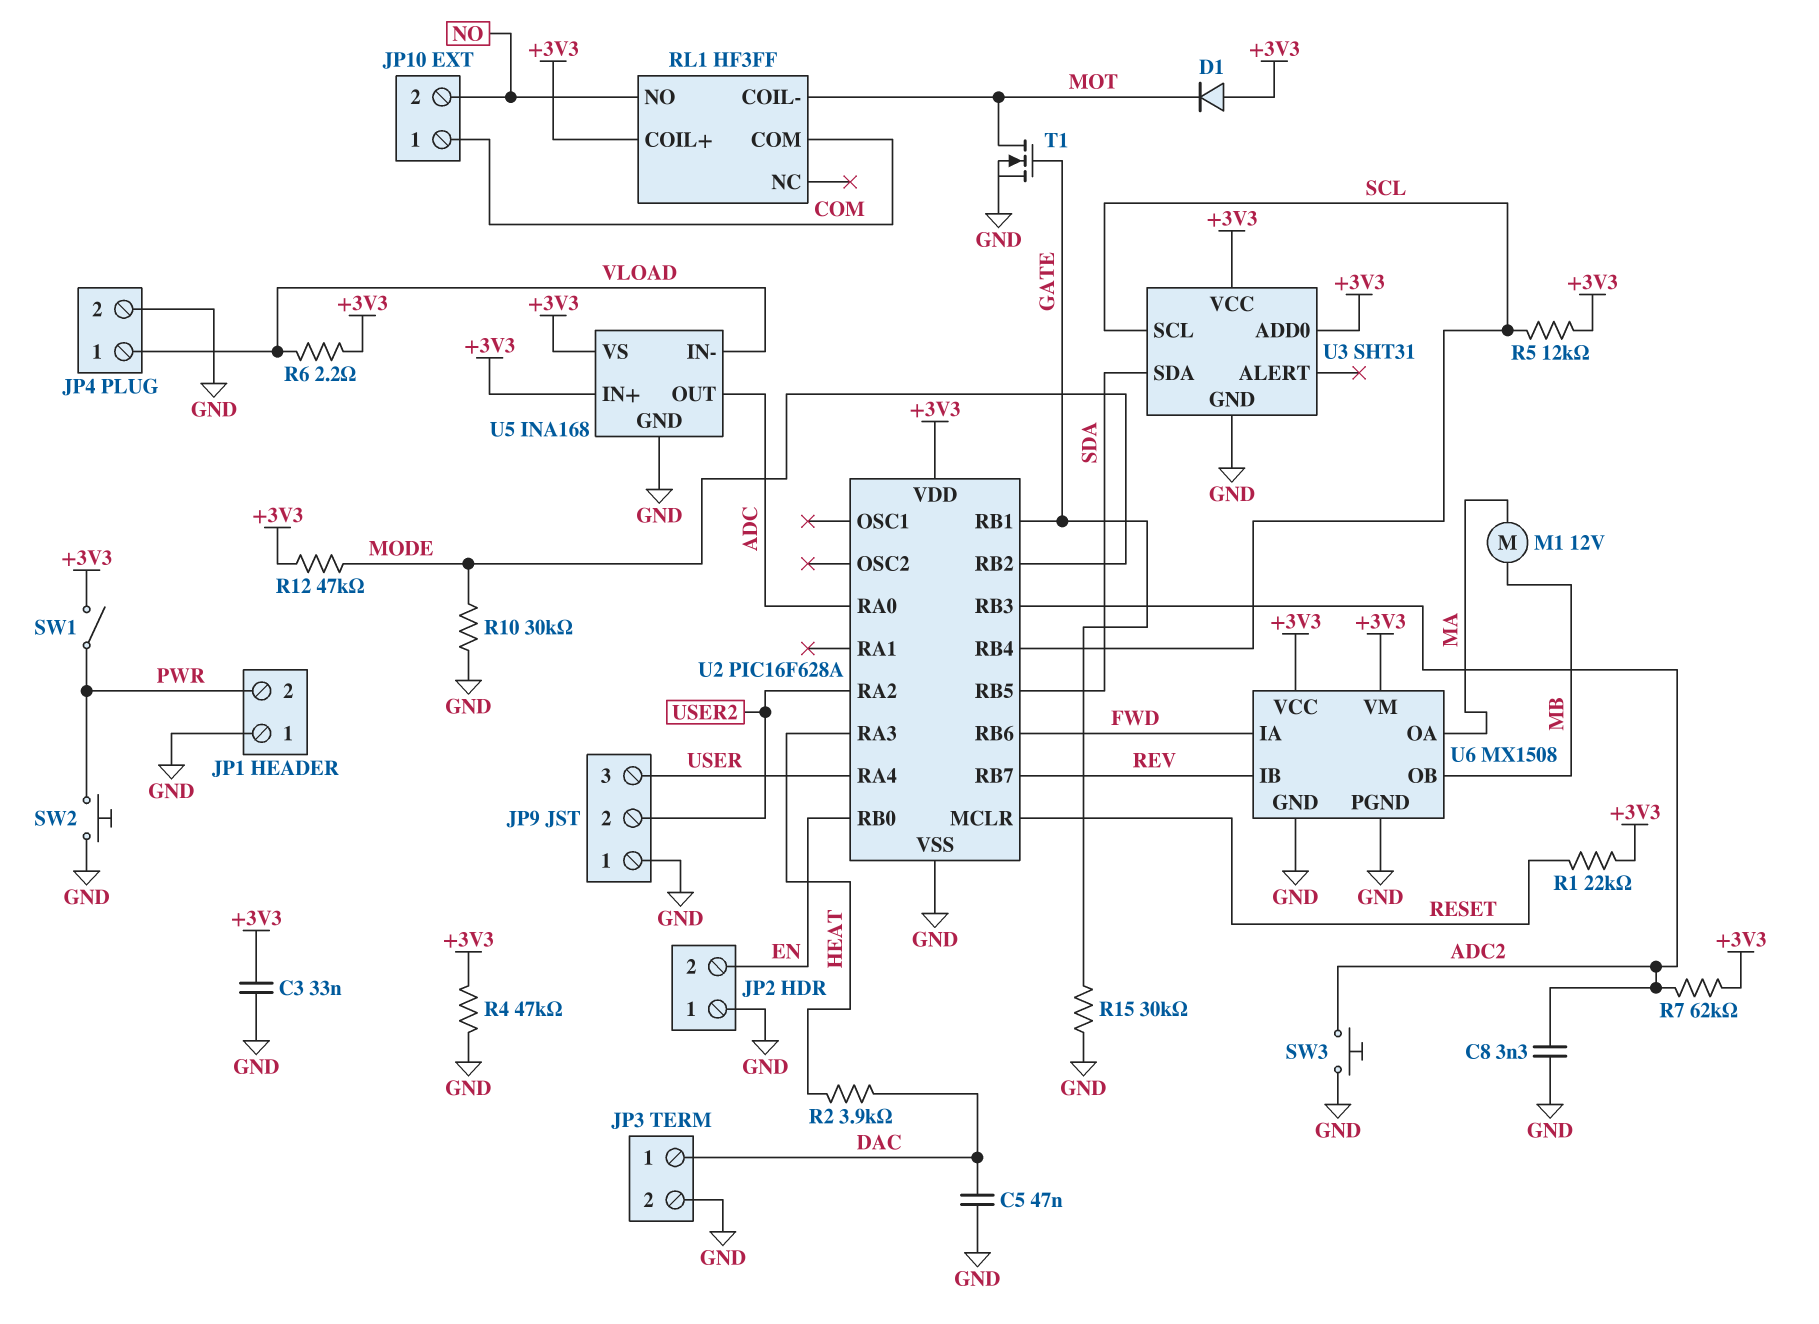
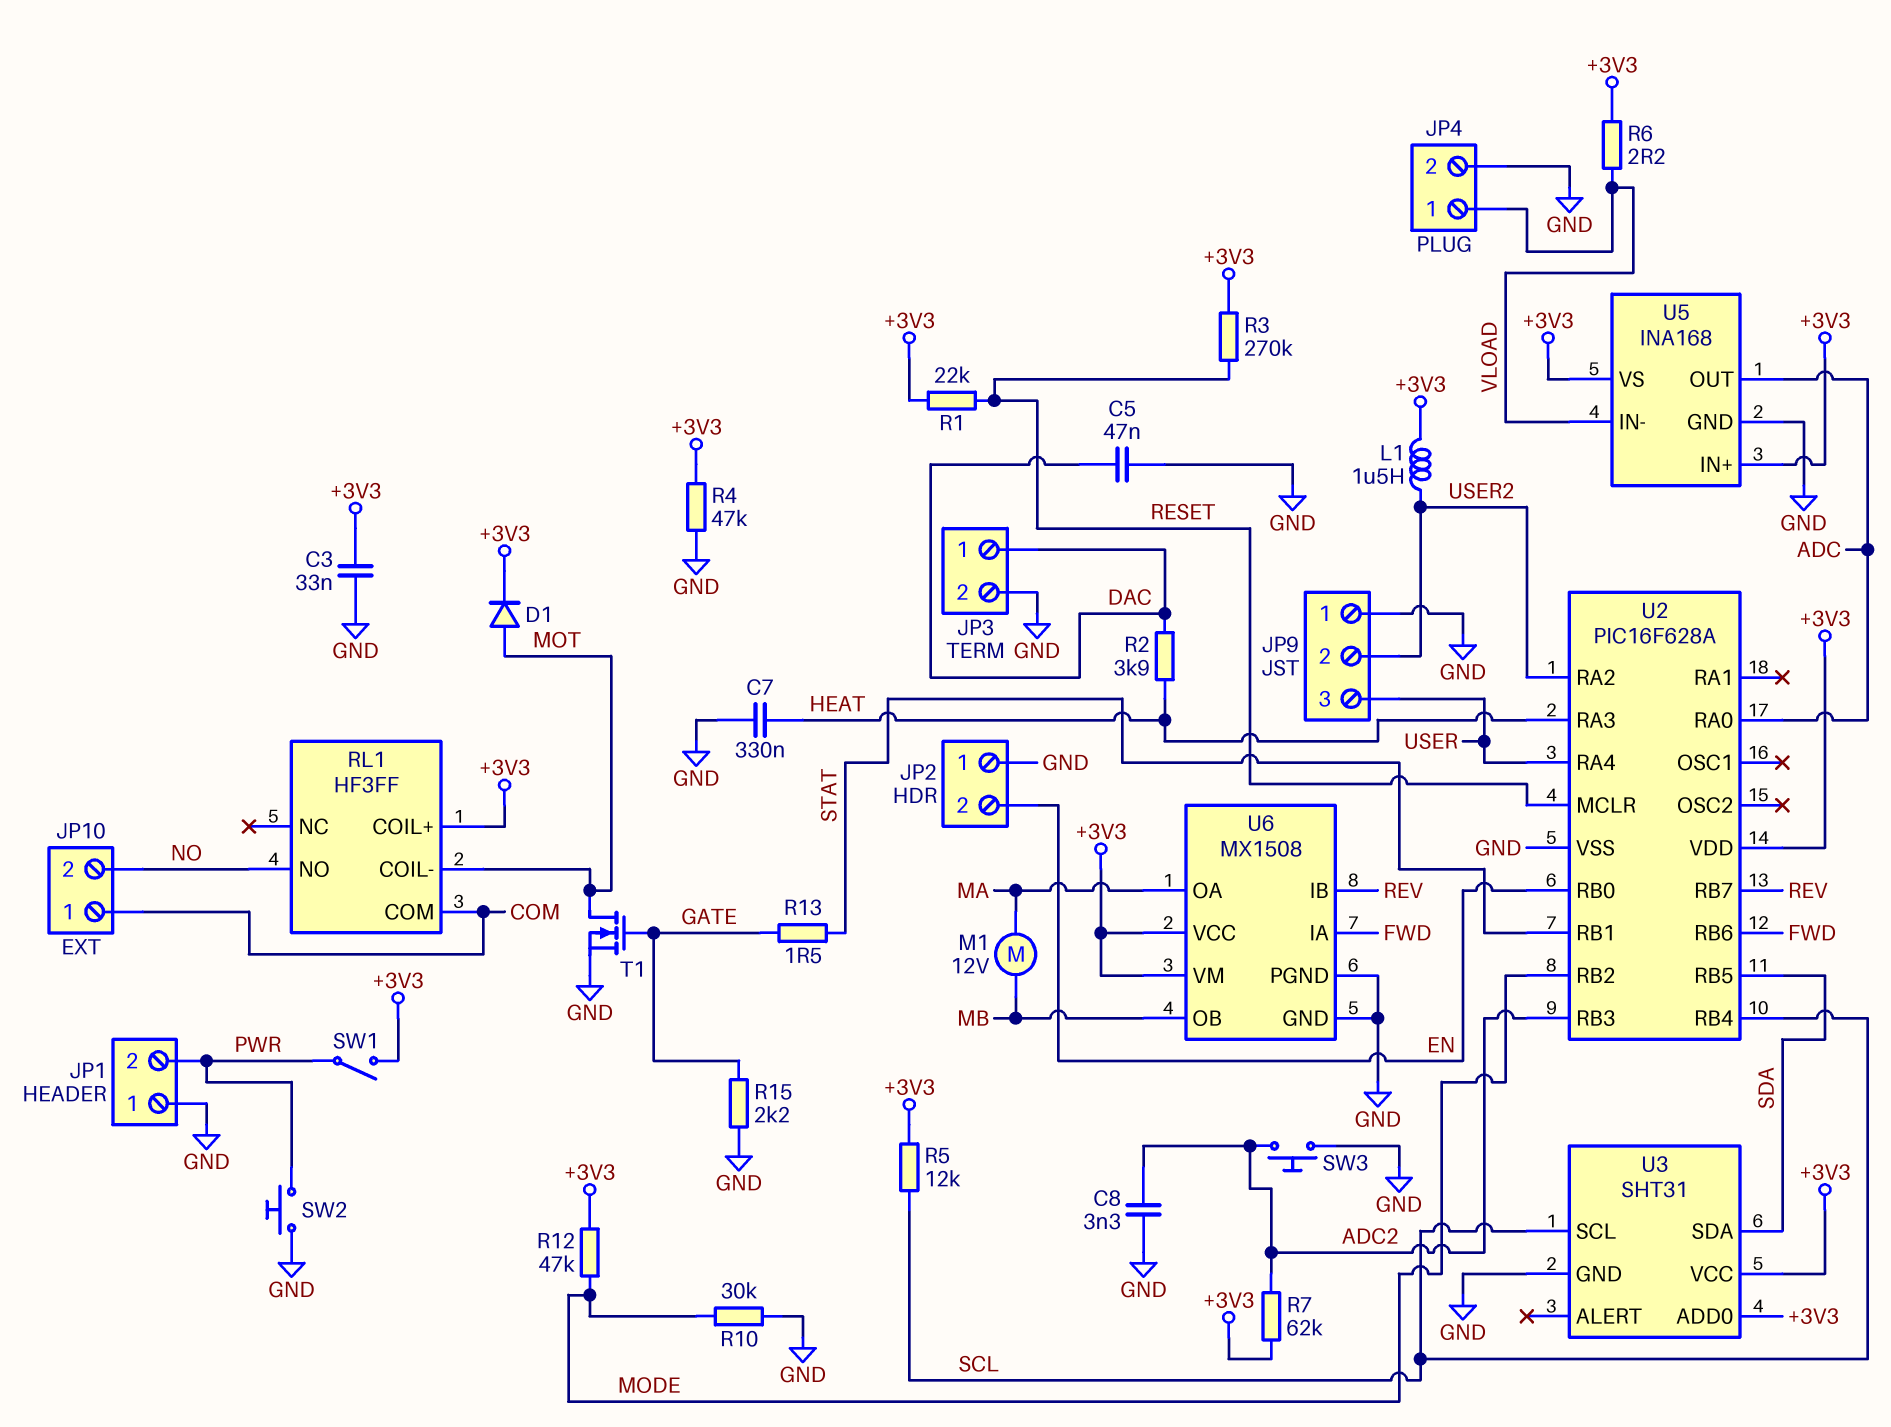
C7: none -> 330nF (GND, HEAT)
D1: diode (A +3V3, K MOT) -> diode (A MOT, K +3V3)
L1: none -> 1.5uH (+3V3, USER2)
R3: none -> 270k (+3V3, RESET)
R13: none -> 1.5 (GATE, STAT)
R15: 30k (GATE, GND) -> 2.2k (GATE, GND)
U2 pin RB1: GATE -> STAT

